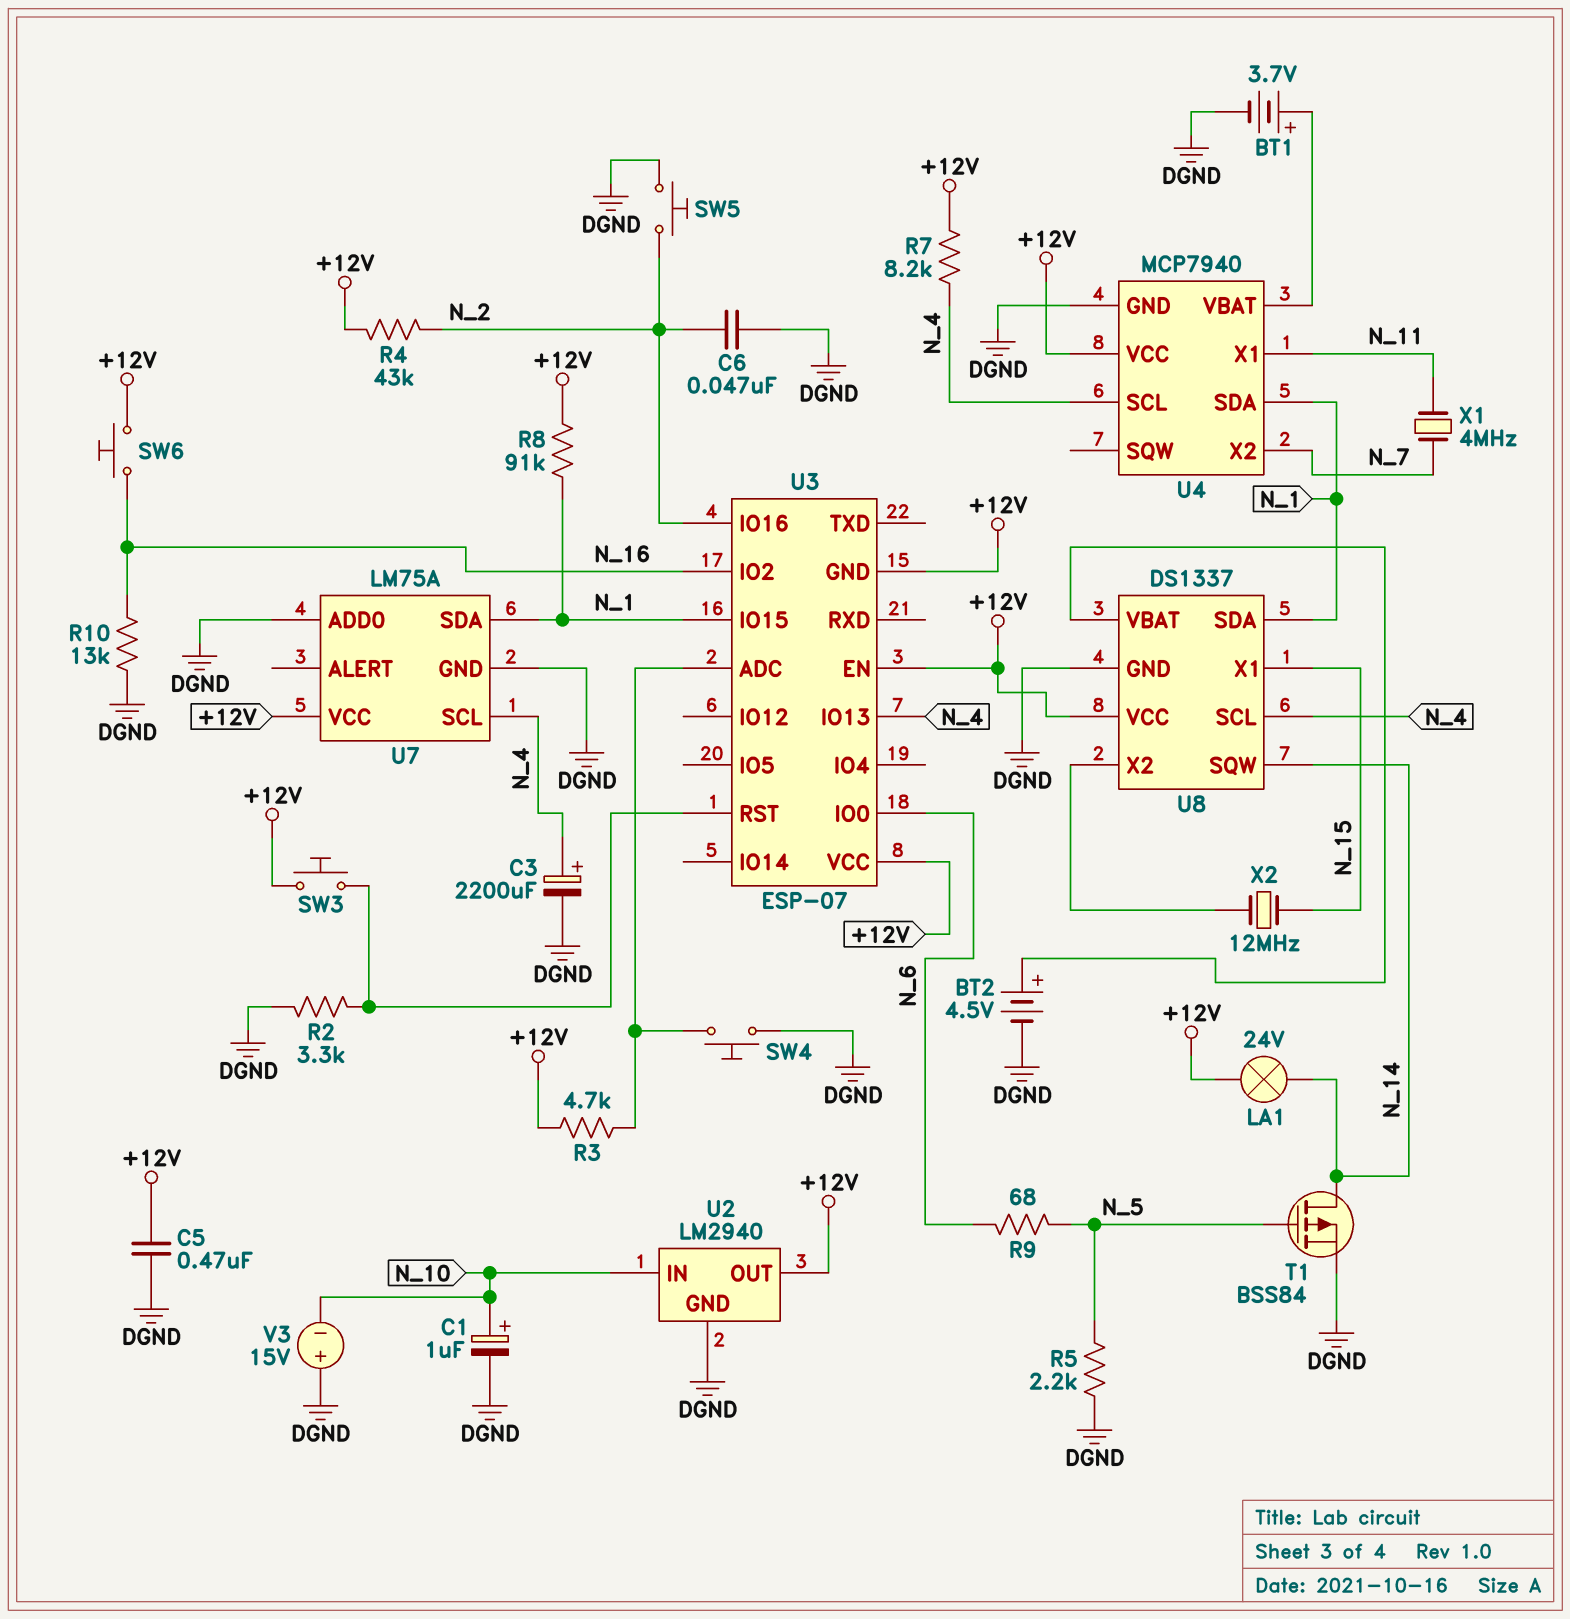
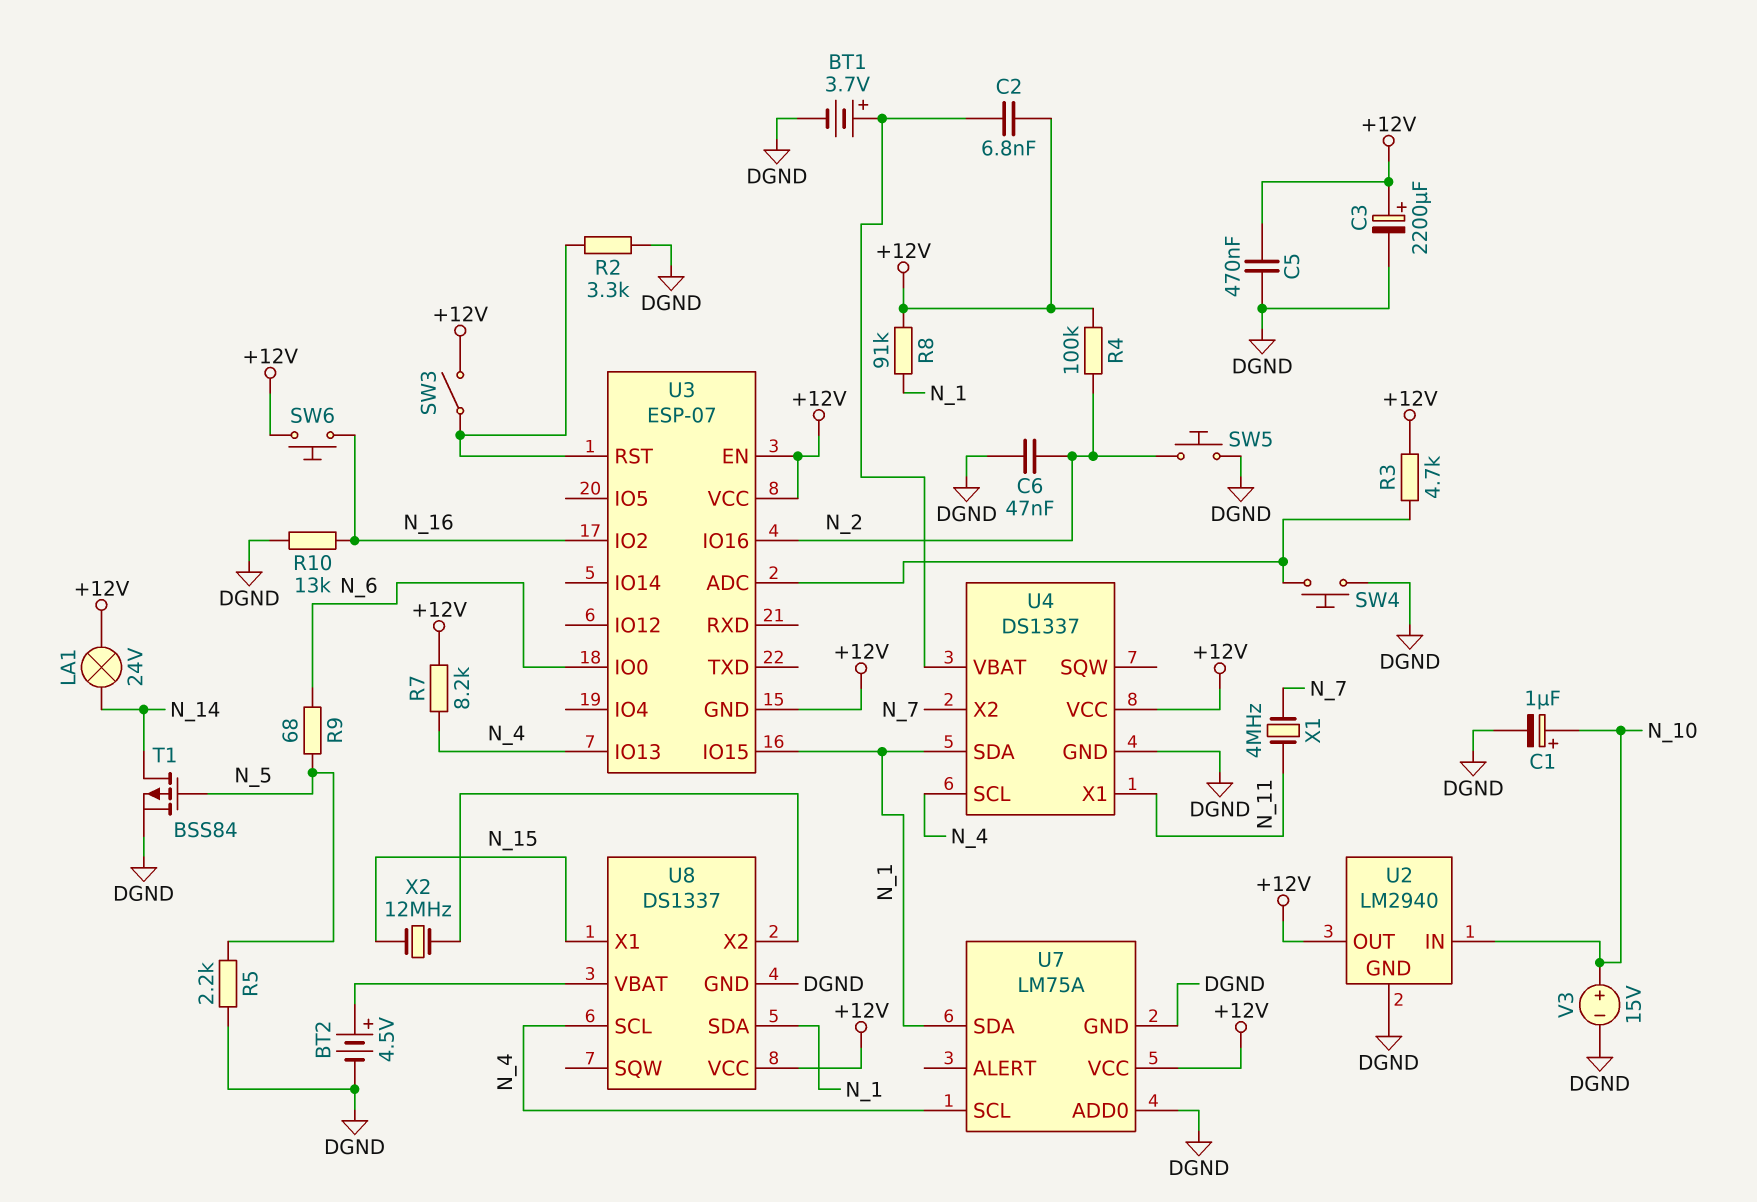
C2: none -> 6.8nF (+12V, U4/VBAT)
C3: 2200uF (plus N_4, minus DGND) -> 2200uF (plus +12V, minus DGND)
R4: 43k (+12V, N_2) -> 100k (+12V, N_2)
SW3: button (+12V, U3/RST) -> switch (+12V, U3/RST)
U4: MCP7940 -> DS1337
U8 pin SQW: N_14 -> none
V3: 15V (plus DGND, minus N_10) -> 15V (plus N_10, minus DGND)

